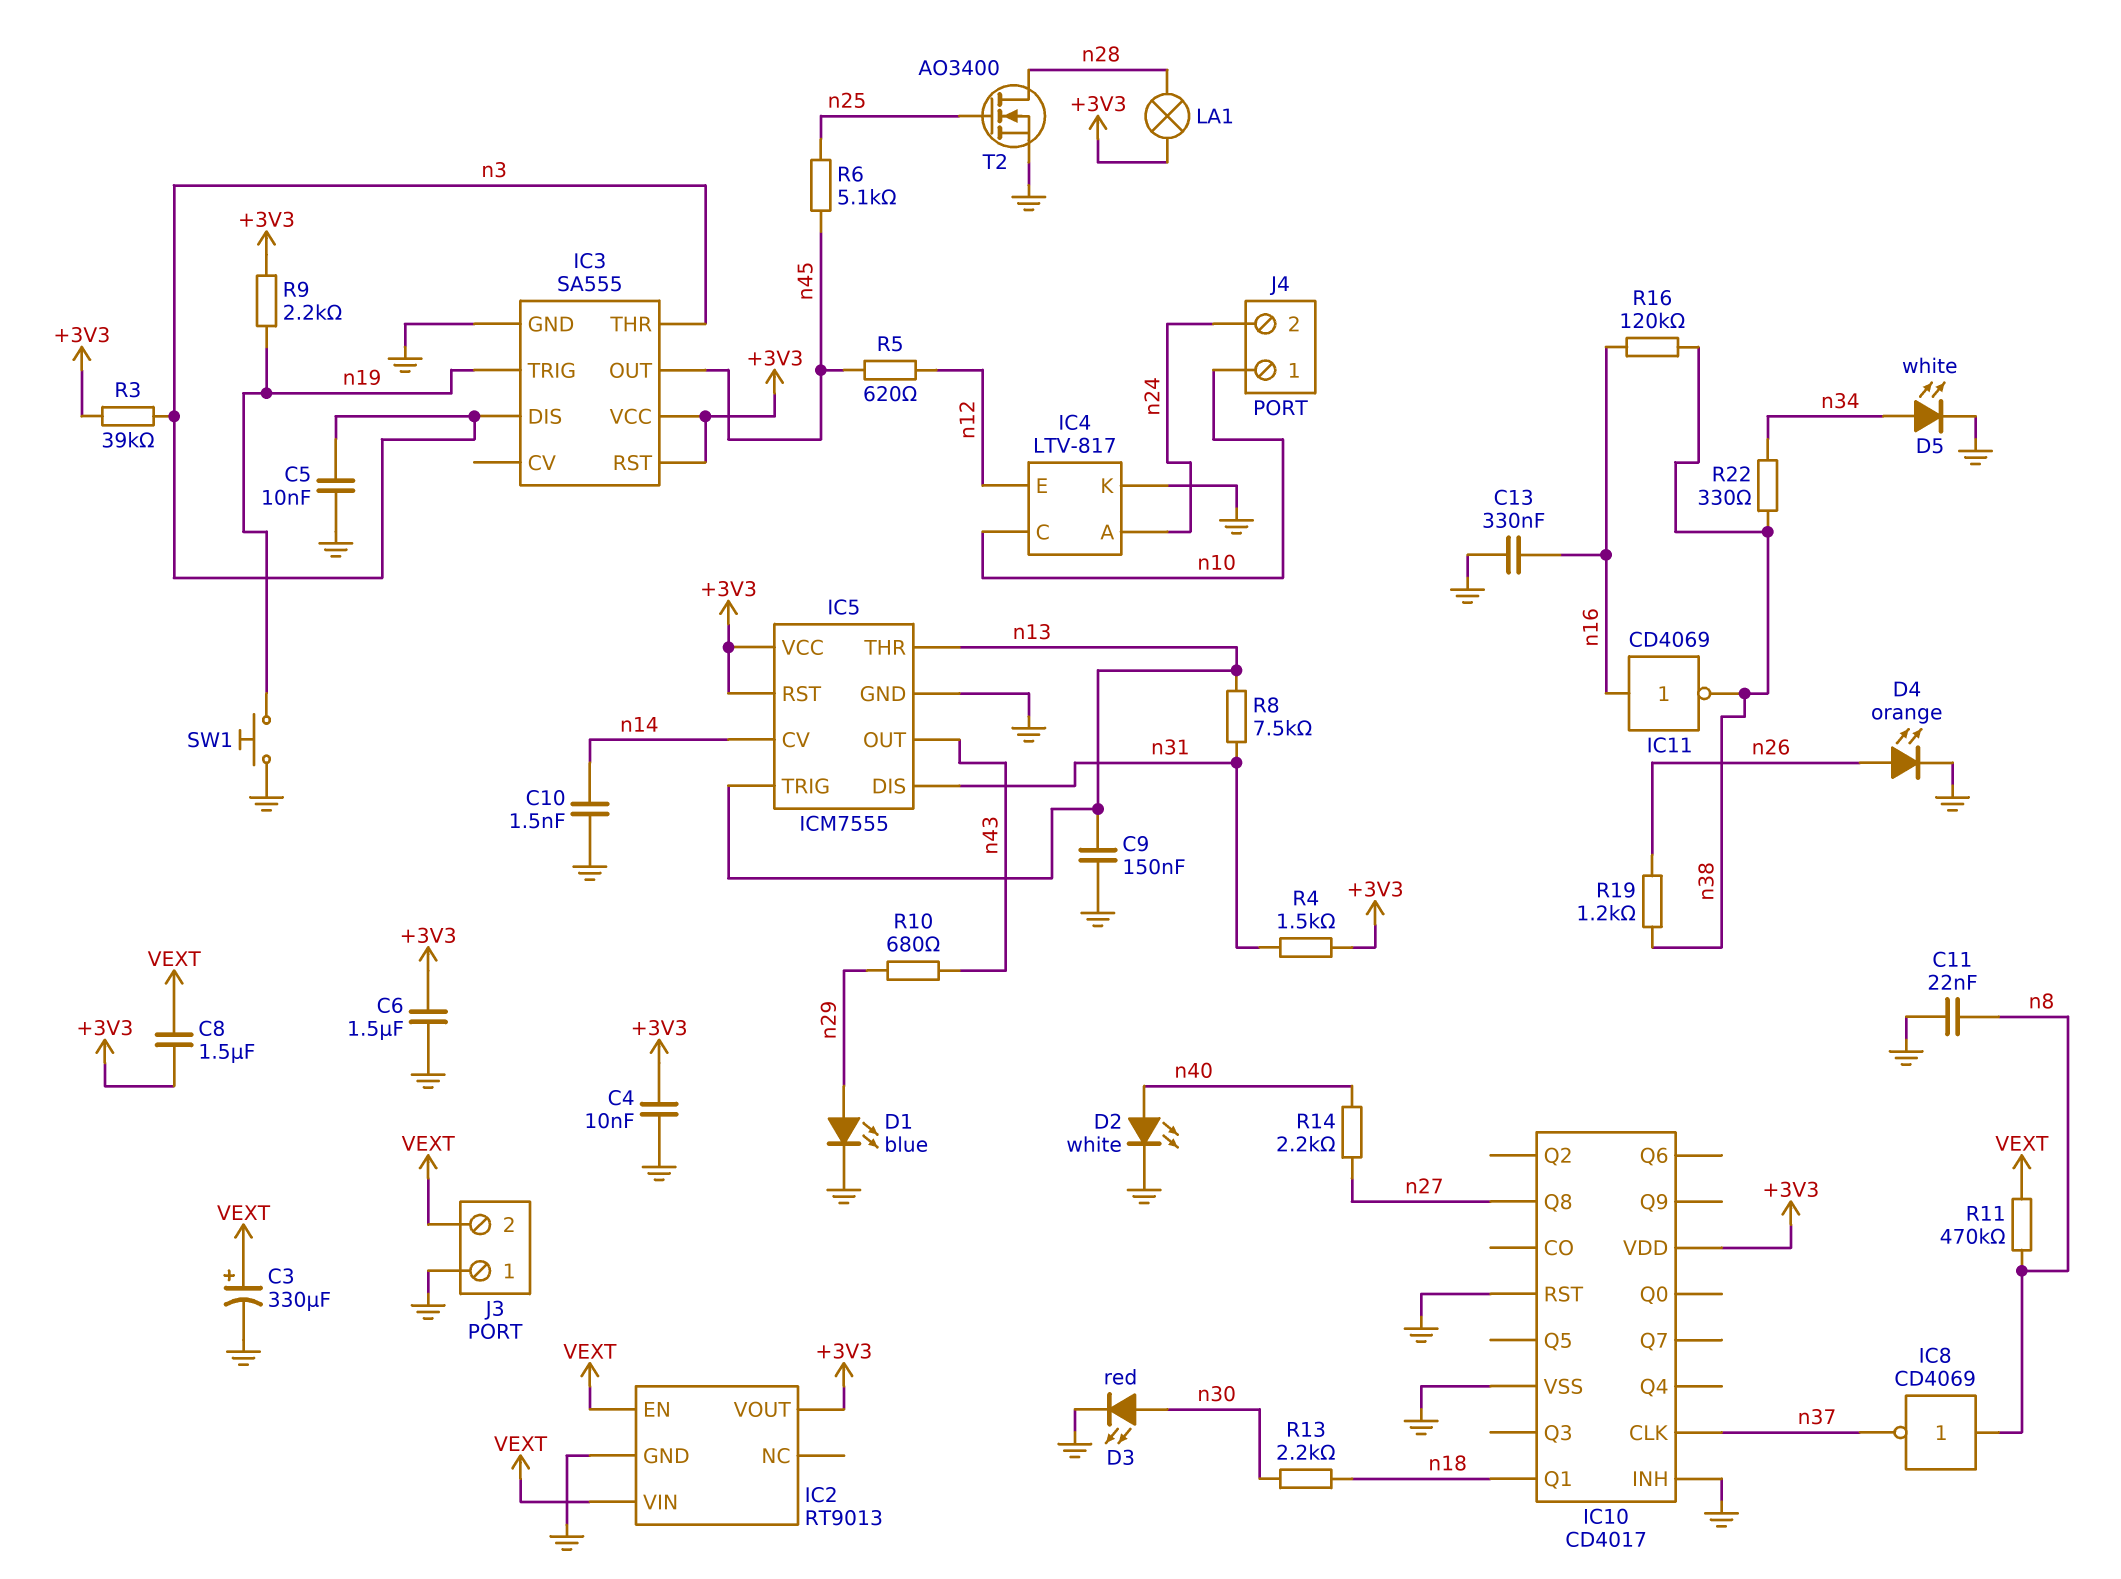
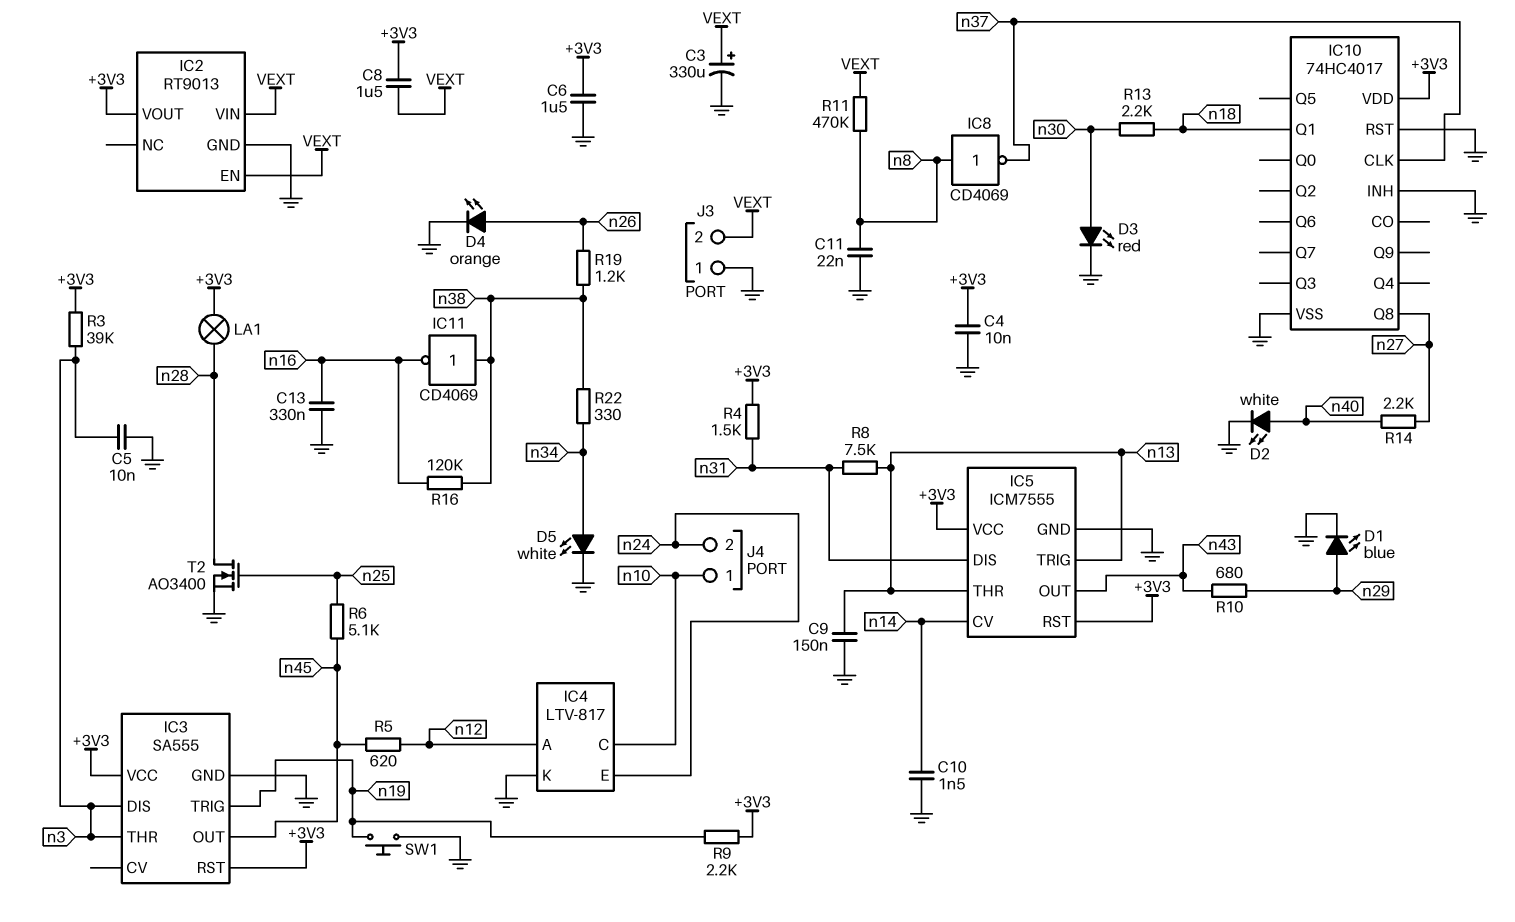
IC4 pin A: n24 -> n12
IC4 pin E: n12 -> n24
IC10: CD4017 -> 74HC4017
IC11: NOT CD4069 (in n16, out n38) -> NOT CD4069 (in n38, out n16)

